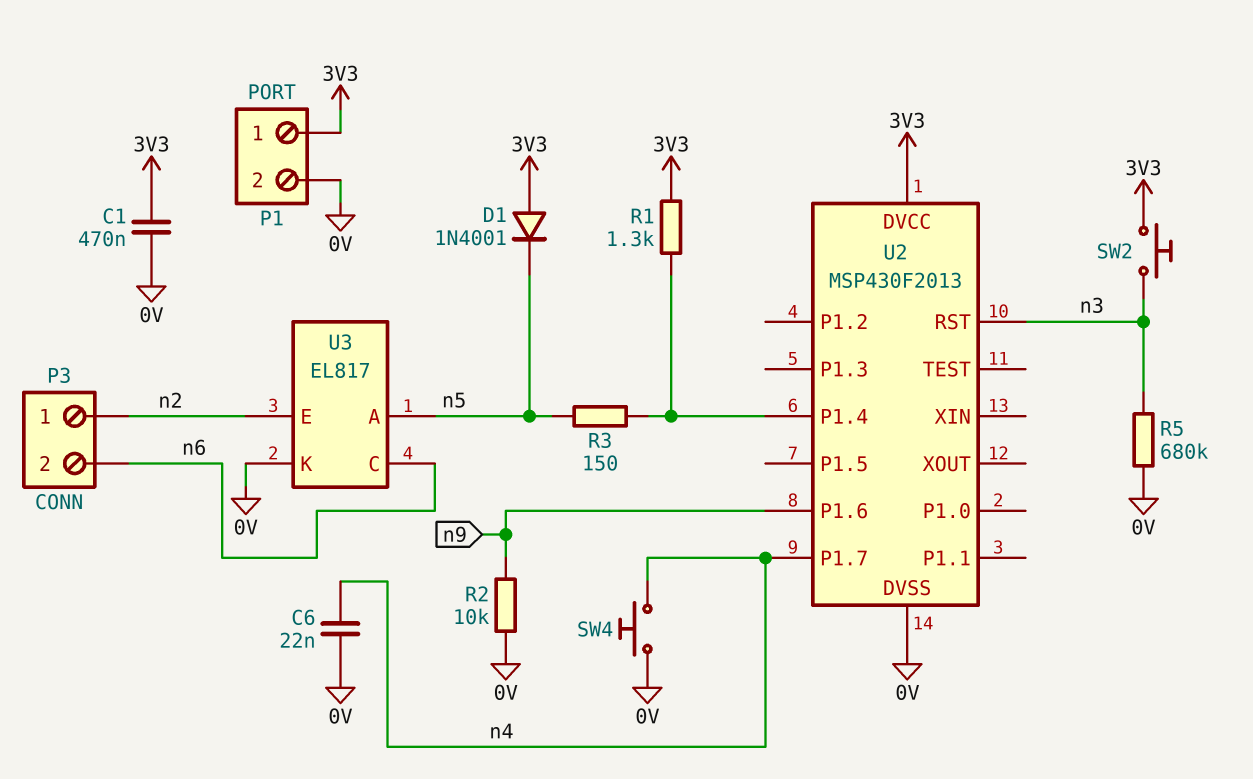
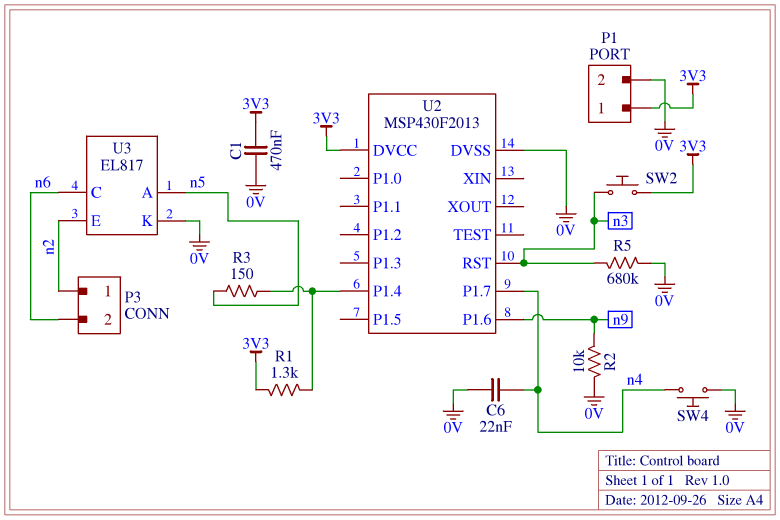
D1: diode 1N4001 (A 3V3, K n5) -> none

